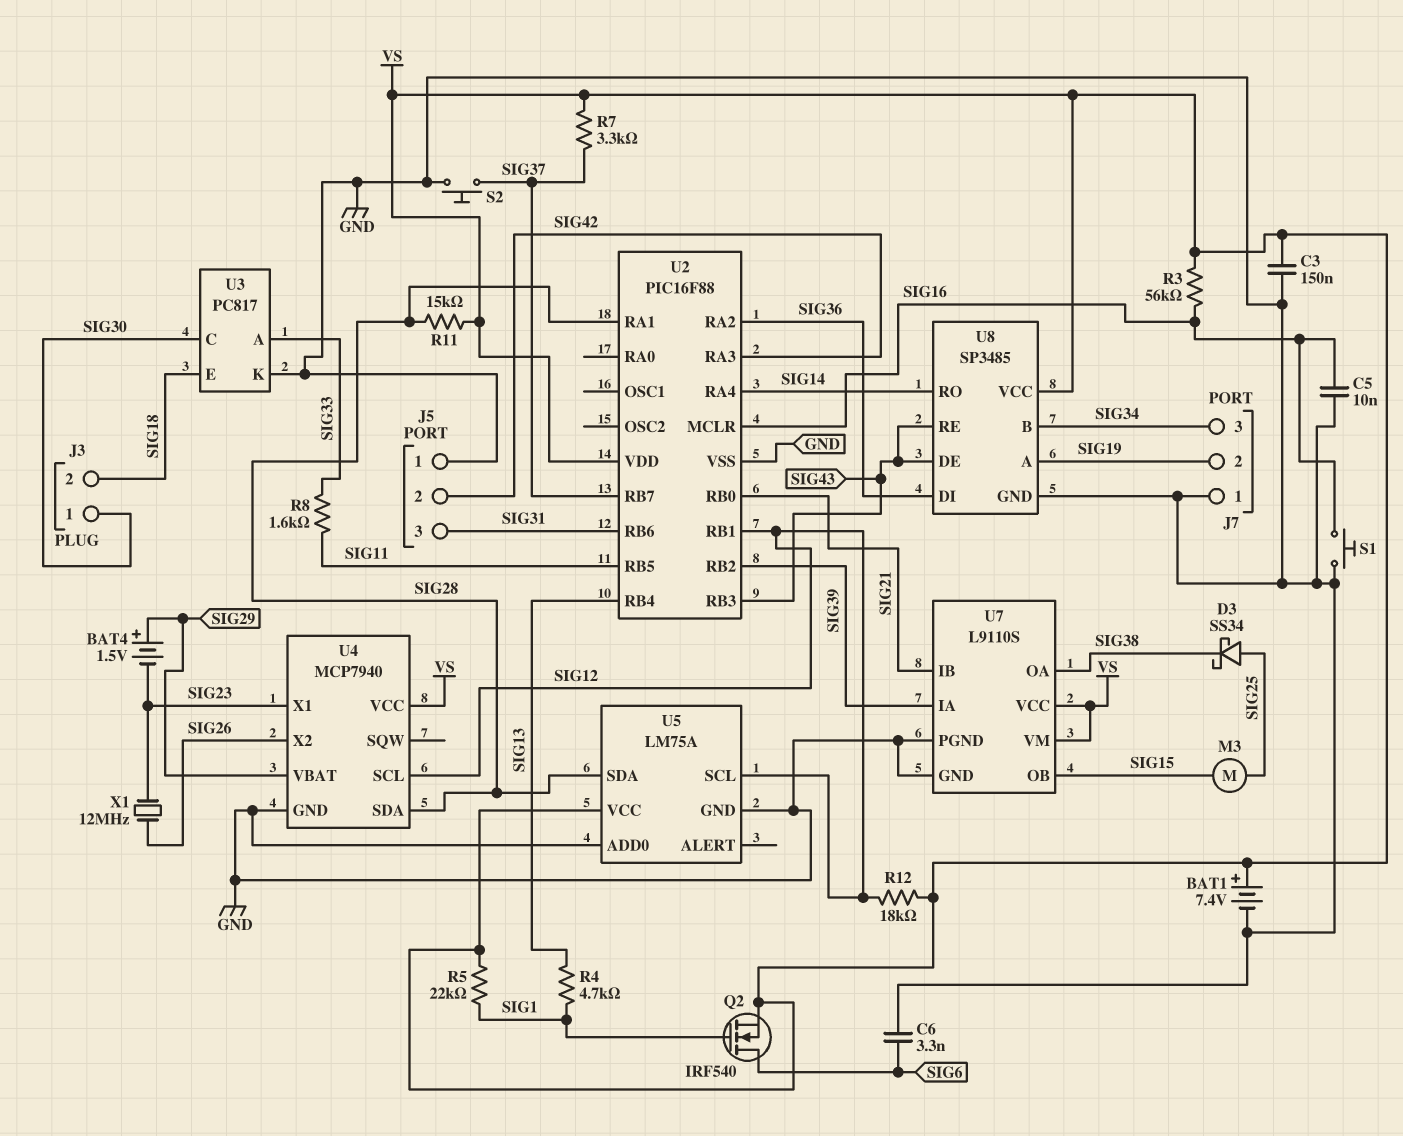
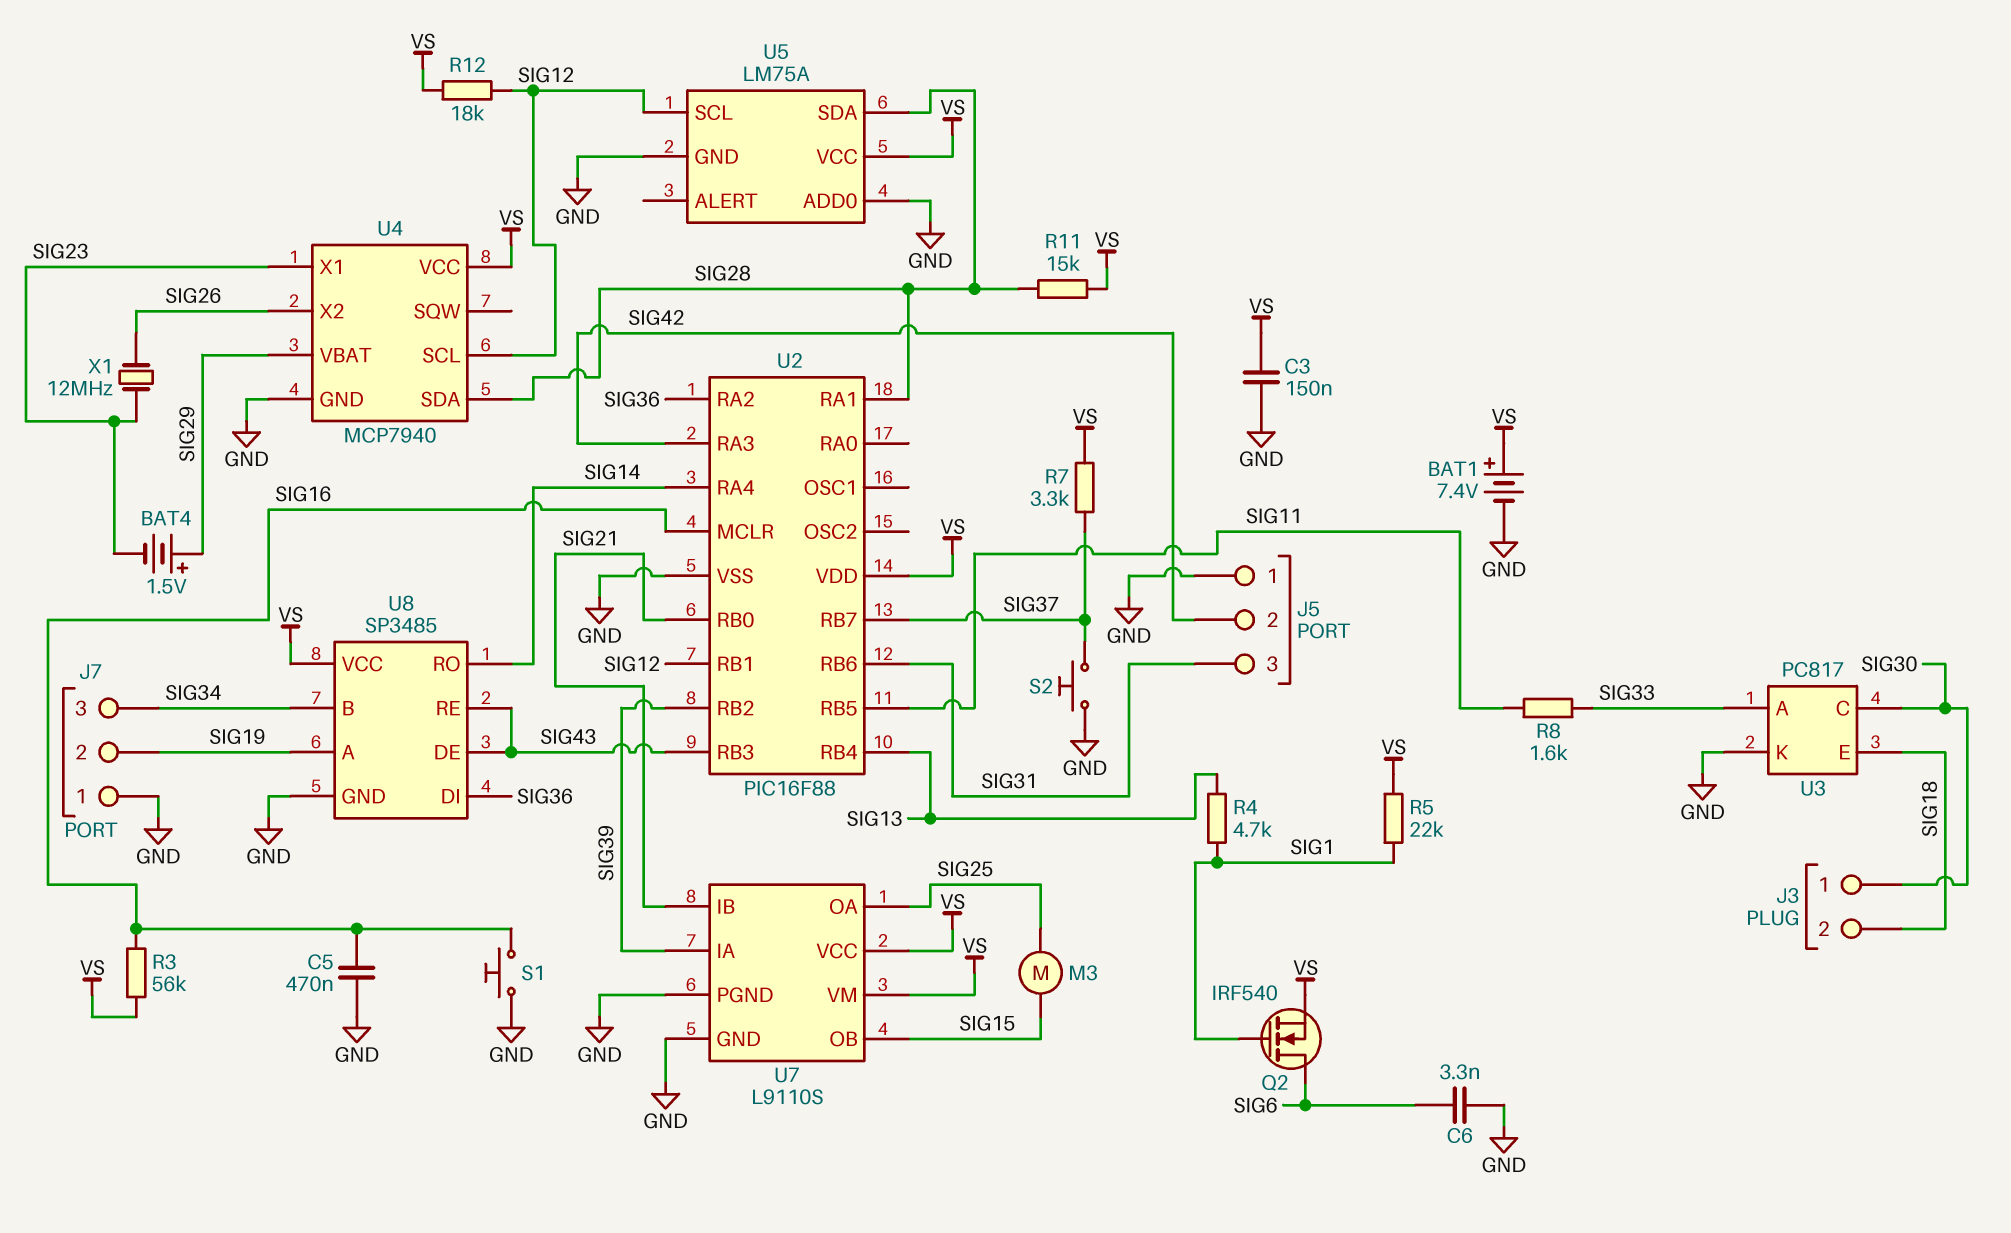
C5: 10nF (GND, SIG16) -> 470nF (GND, SIG16)
D3: schottky SS34 (A SIG25, K SIG38) -> none
U7 pin OA: SIG38 -> SIG25

